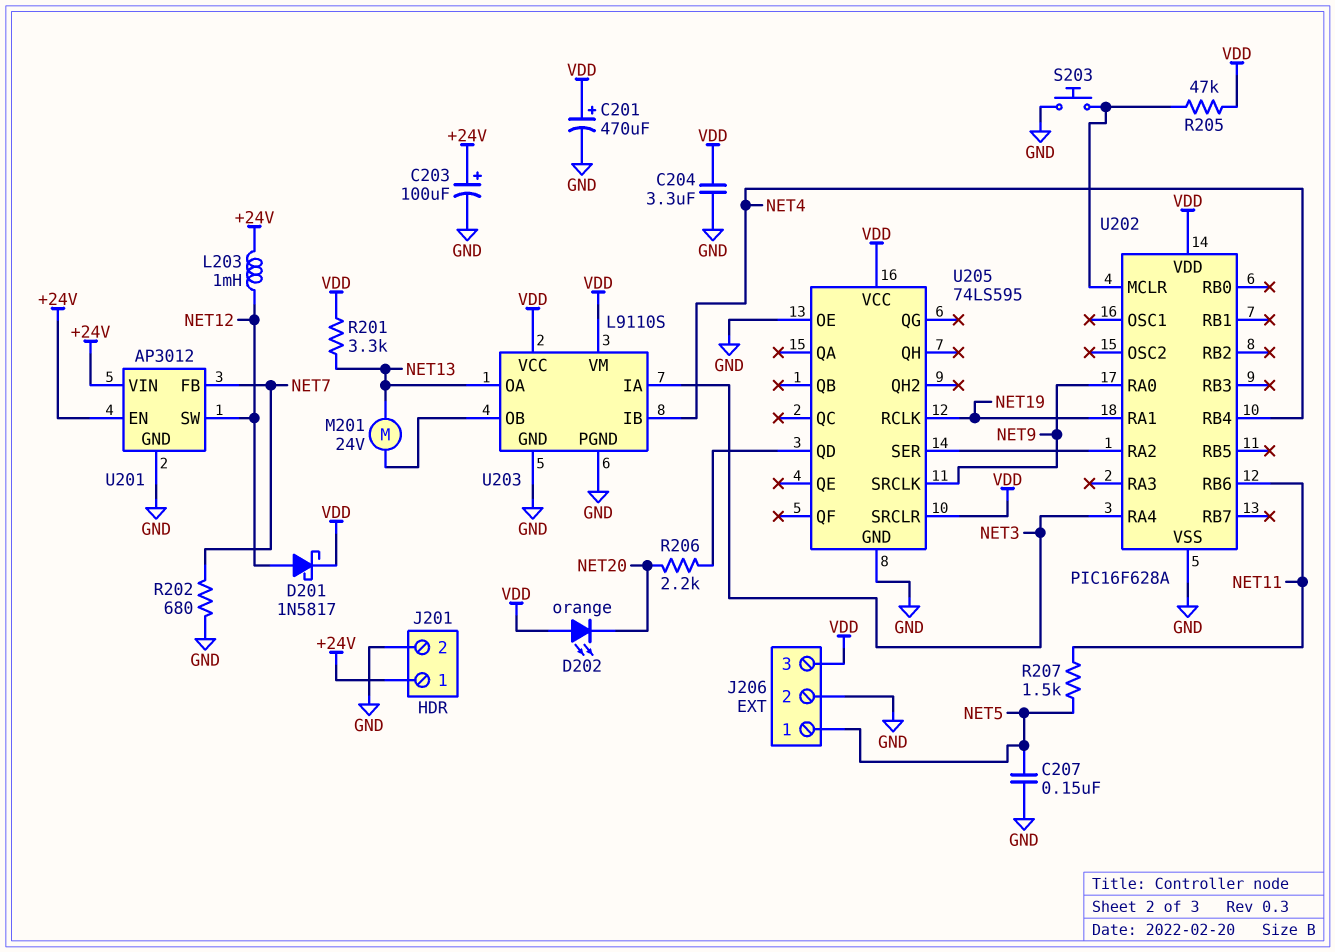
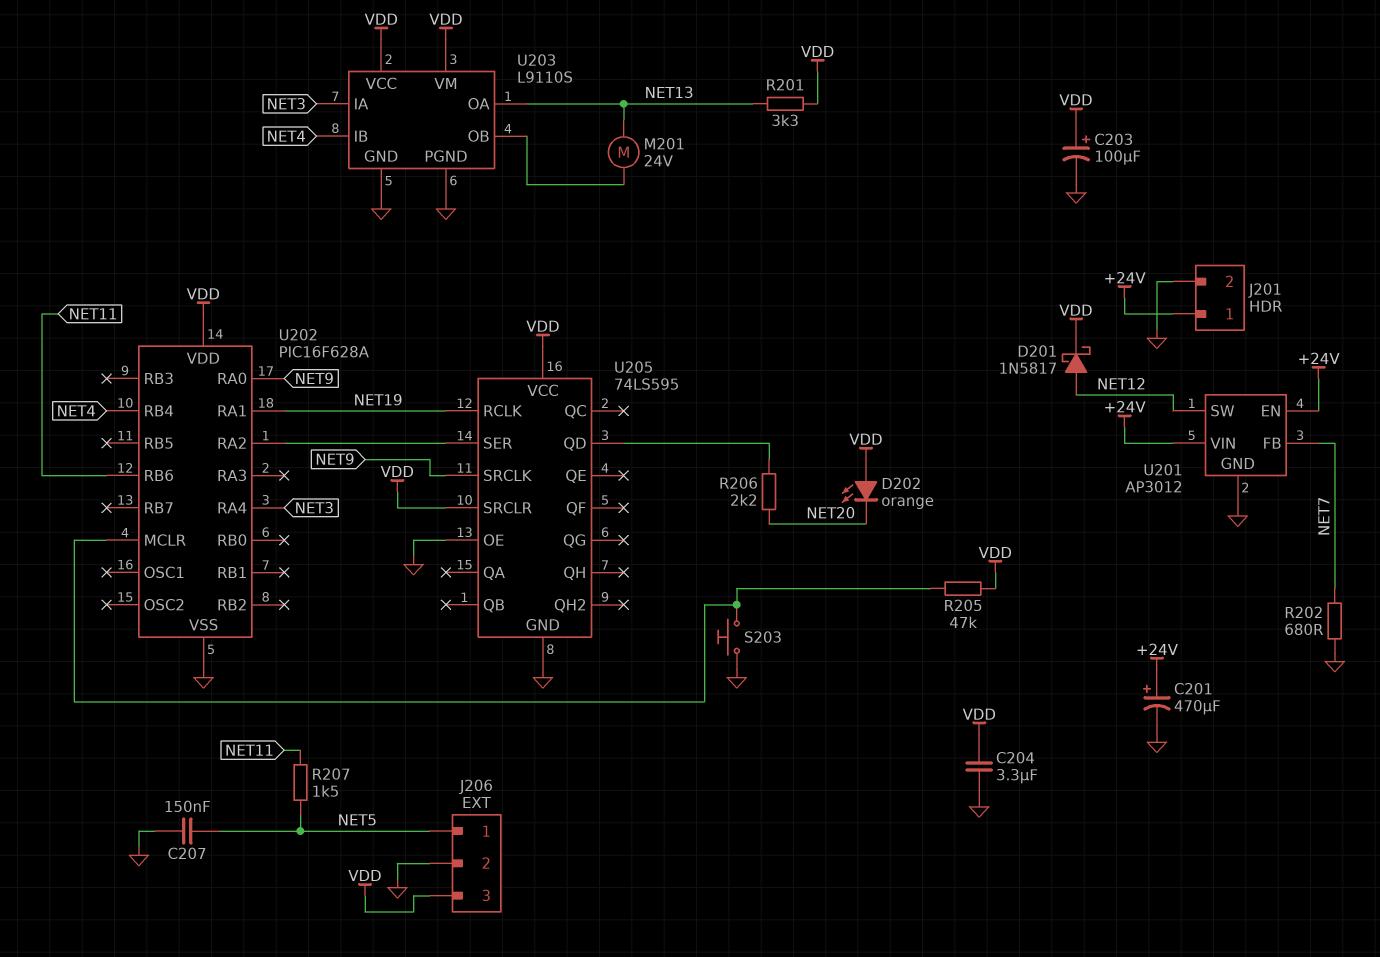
C201: 470uF (plus VDD, minus GND) -> 470uF (plus +24V, minus GND)
C203: 100uF (plus +24V, minus GND) -> 100uF (plus VDD, minus GND)
L203: 1mH (+24V, NET12) -> none

